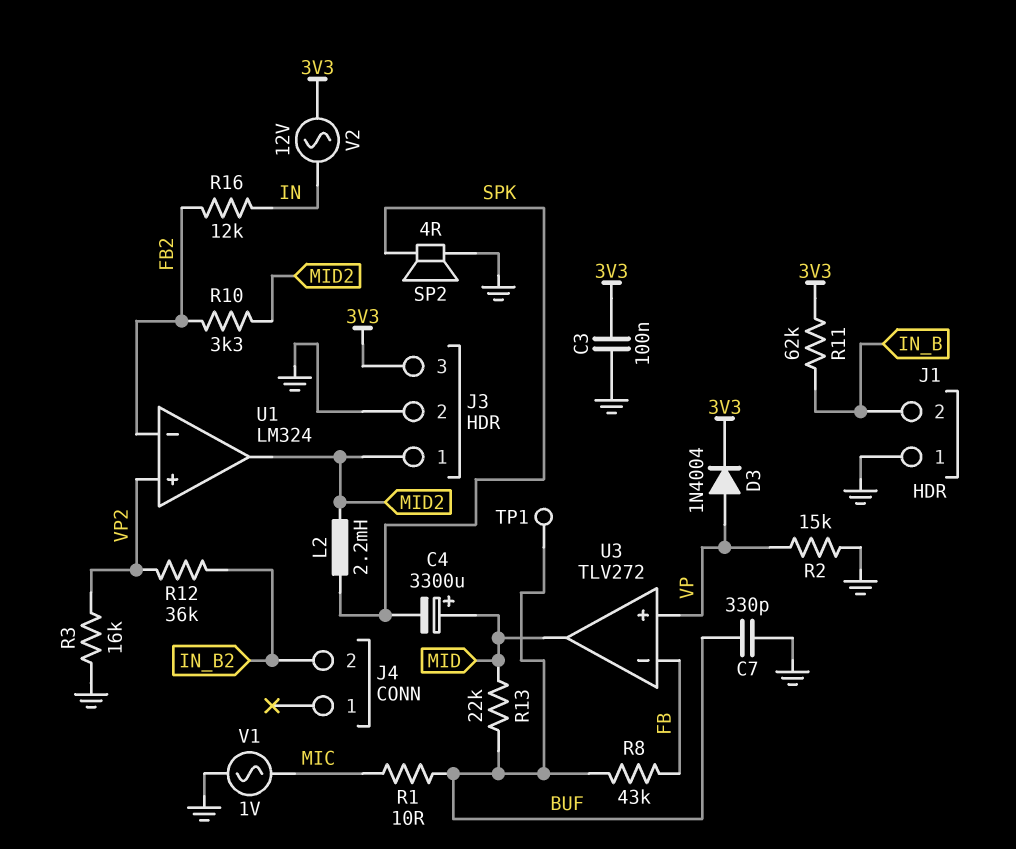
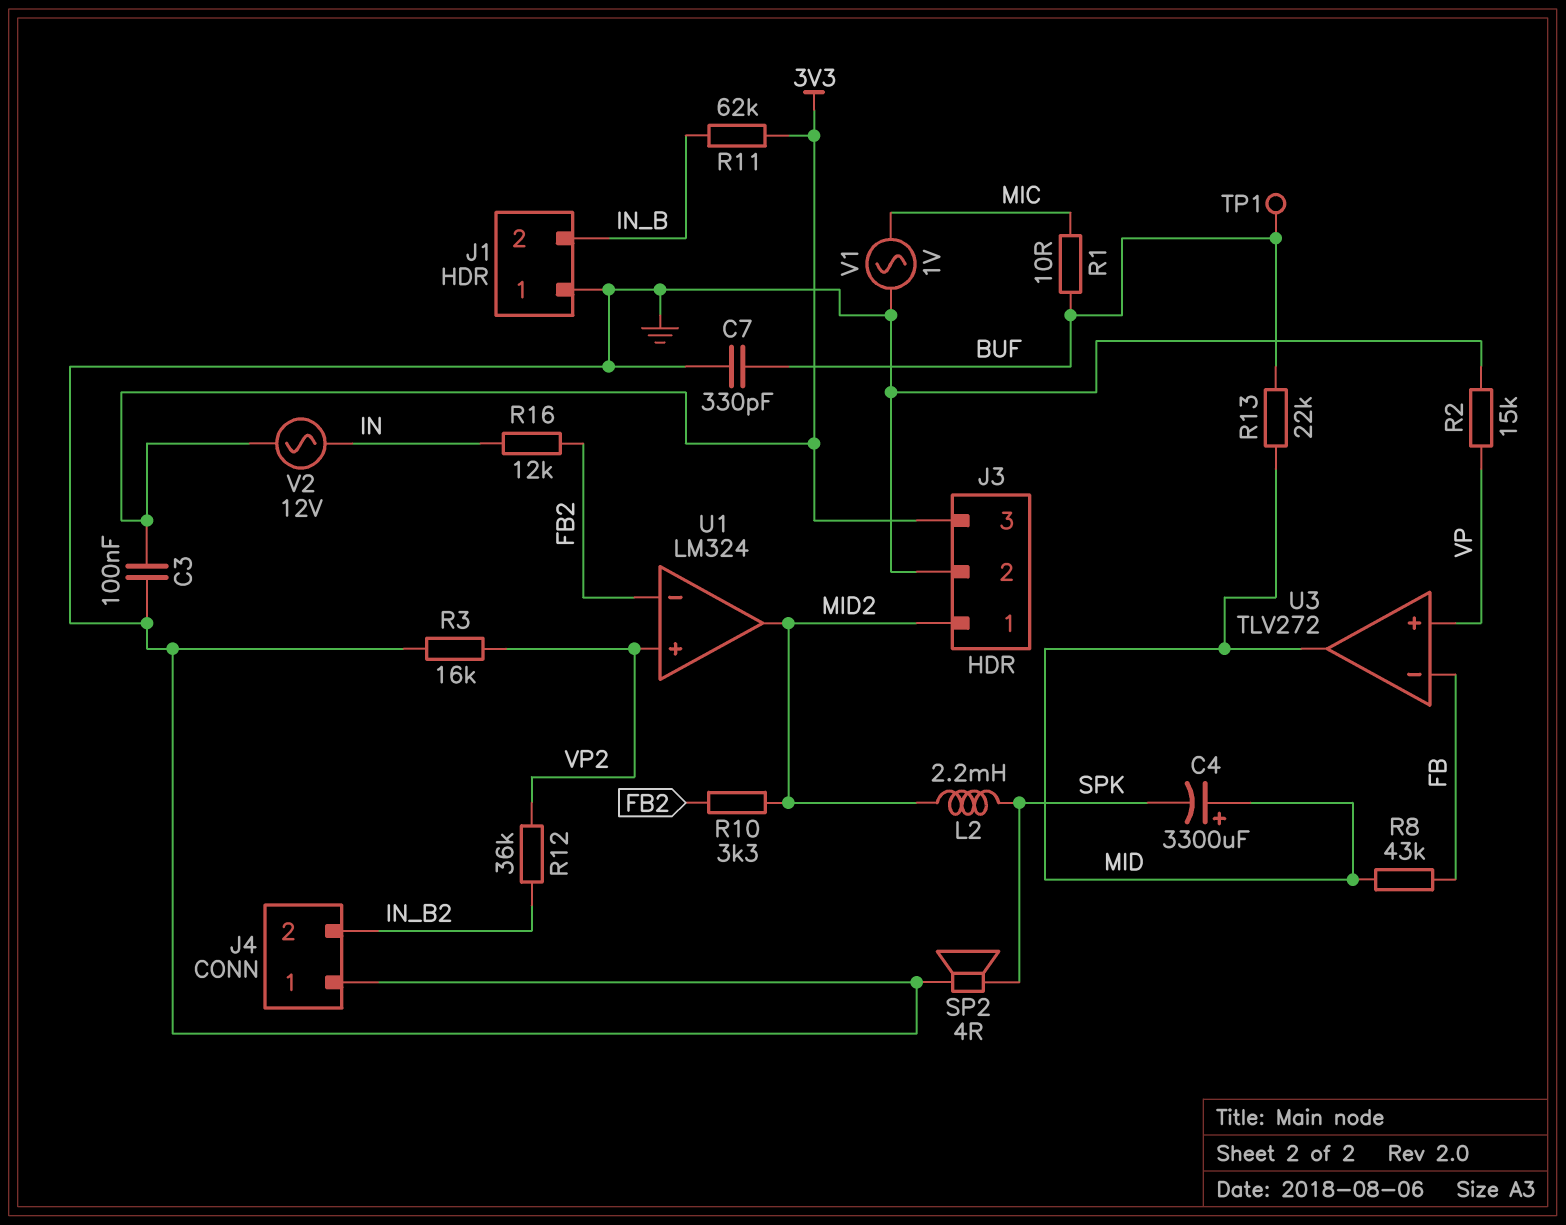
D3: diode 1N4004 (A VP, K 3V3) -> none
J4 pin 1: none -> GND
R8: 43k (BUF, FB) -> 43k (FB, MID)

